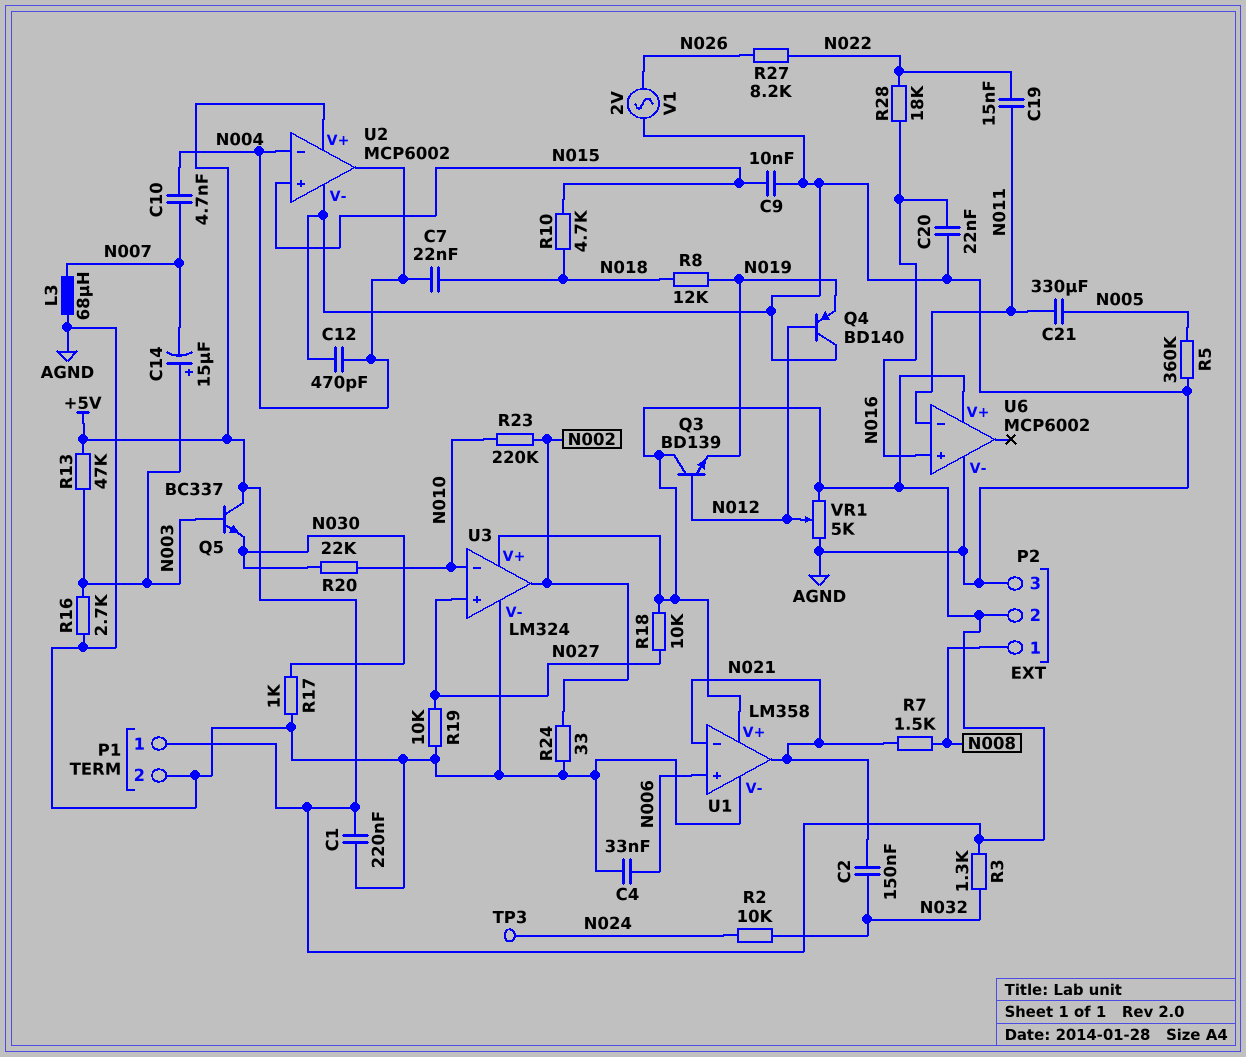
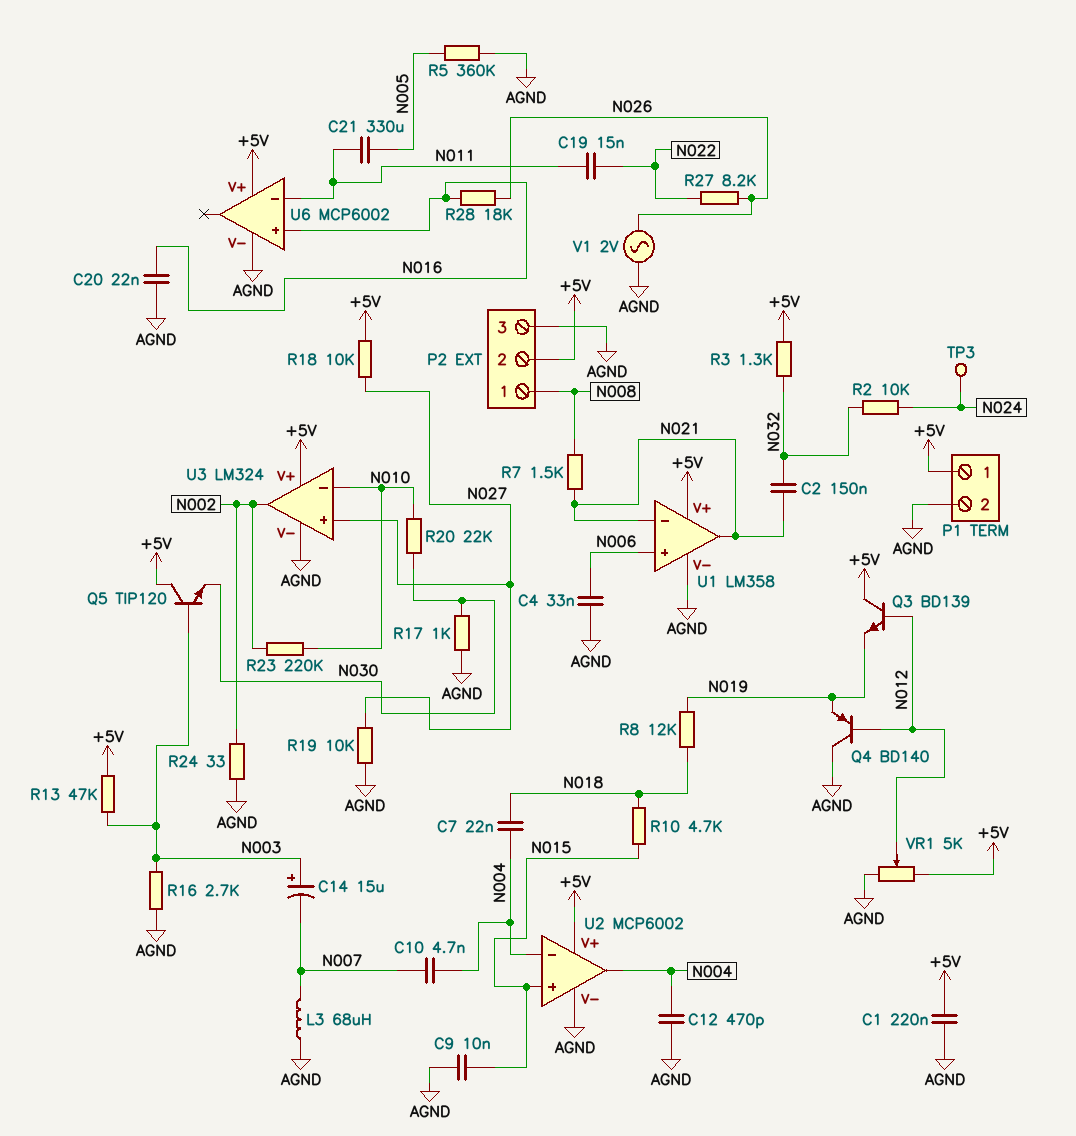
Q5: NPN BC337 (B N003, C +5V, E N030) -> NPN TIP120 (B N003, C +5V, E N030)
R28: 18k (N016, N022) -> 18k (N016, N026)

